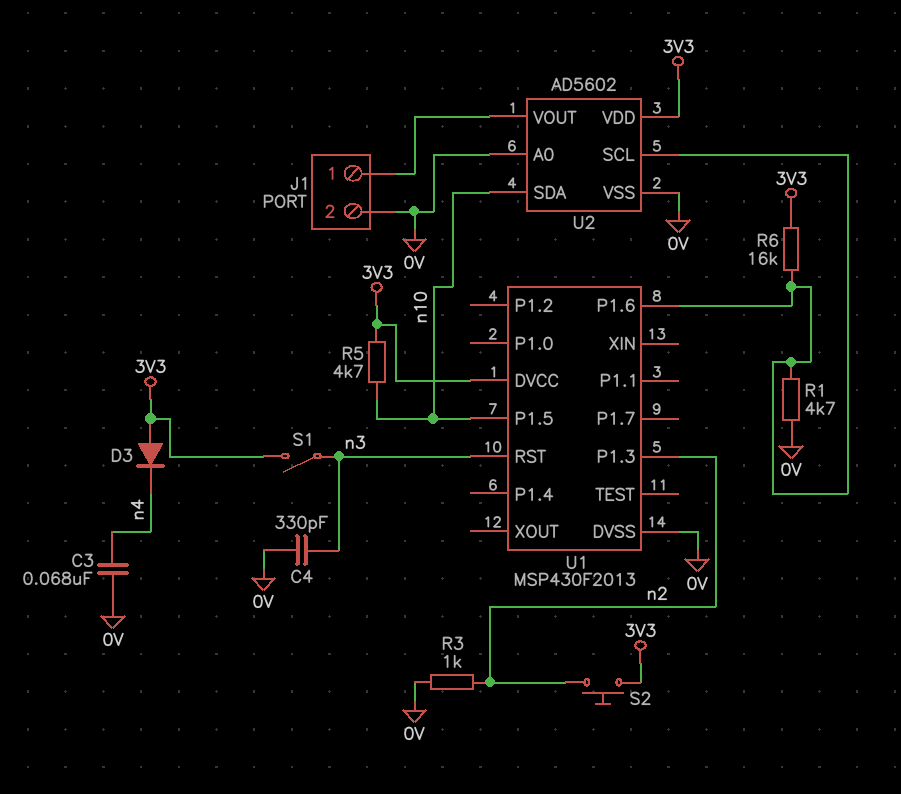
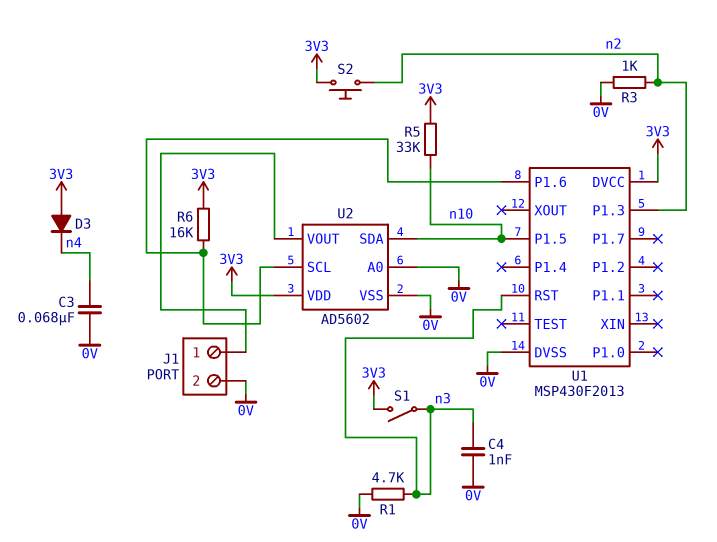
C4: 330pF (0V, n3) -> 1nF (0V, n3)
R1: 4.7k (0V, U1/P1.6) -> 4.7k (0V, n3)
R5: 4.7k (3V3, n10) -> 33k (3V3, n10)

